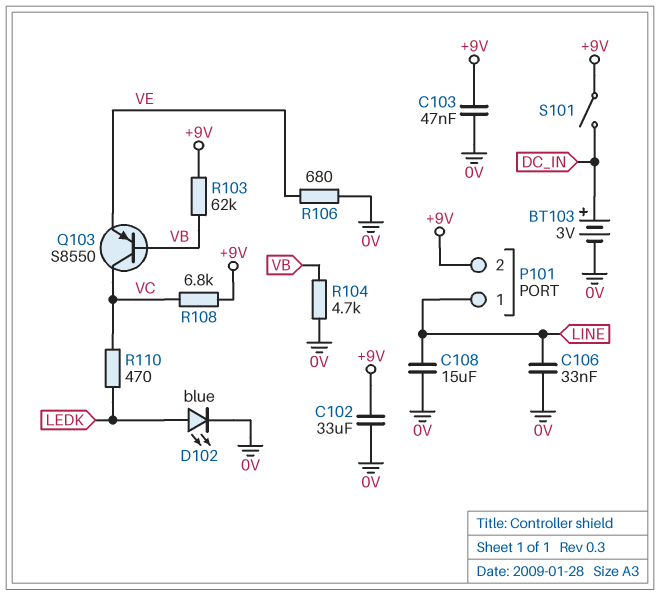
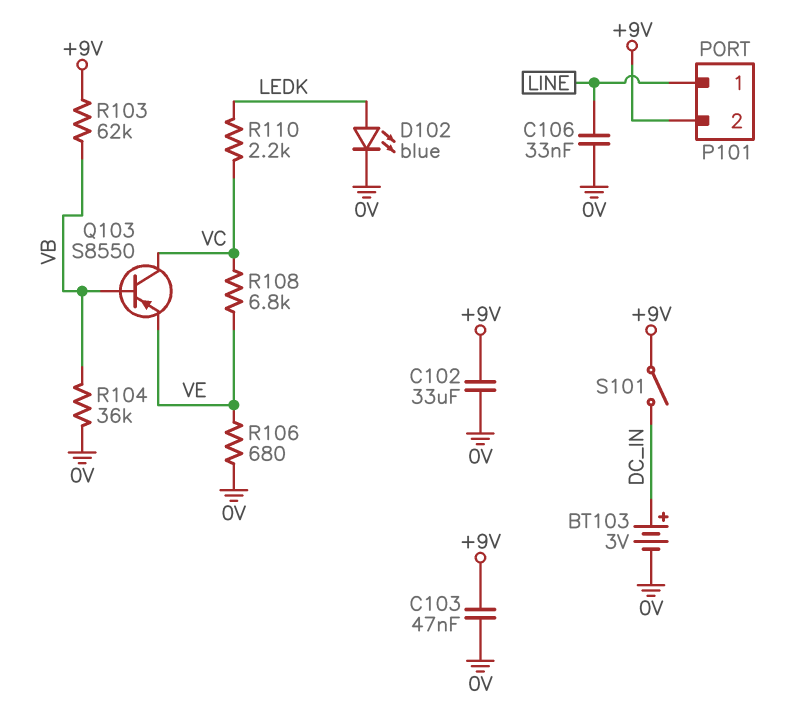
C108: 15uF (0V, LINE) -> none
R104: 4.7k (0V, VB) -> 36k (0V, VB)
R108: 6.8k (+9V, VC) -> 6.8k (VC, VE)
R110: 470 (LEDK, VC) -> 2.2k (LEDK, VC)

